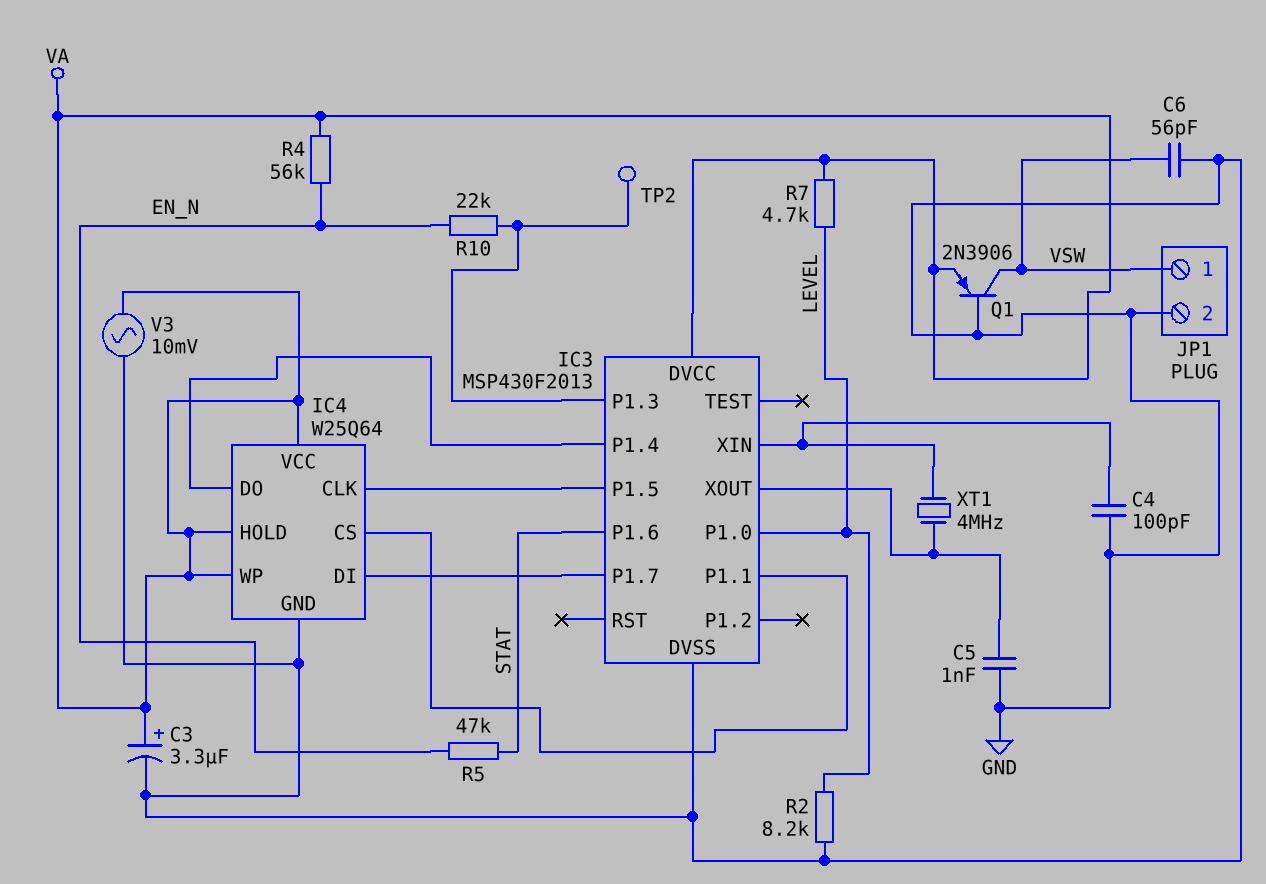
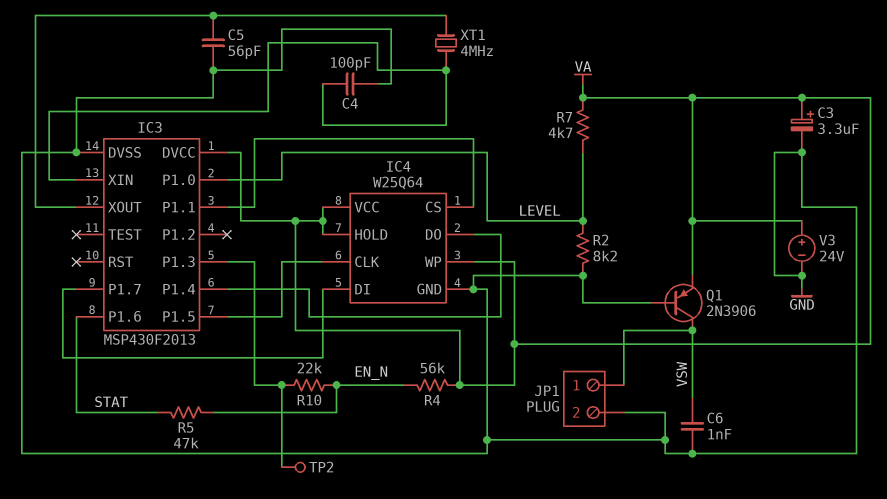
C5: 1nF (GND, IC3/XOUT) -> 56pF (GND, IC3/XOUT)
C6: 56pF (GND, VSW) -> 1nF (GND, VSW)
V3: AC 10mV (GND, VA) -> 24V (plus VA, minus GND)

